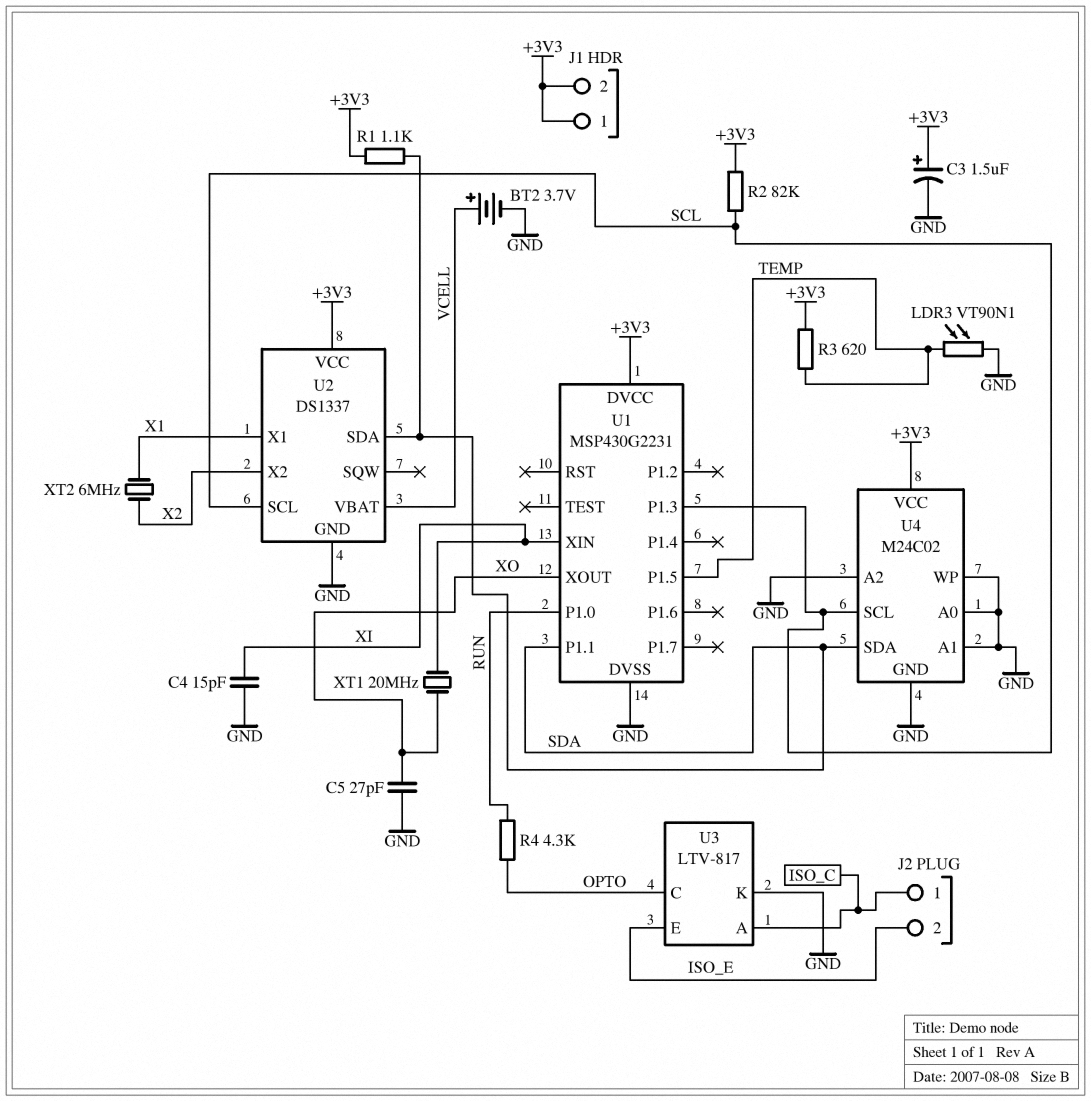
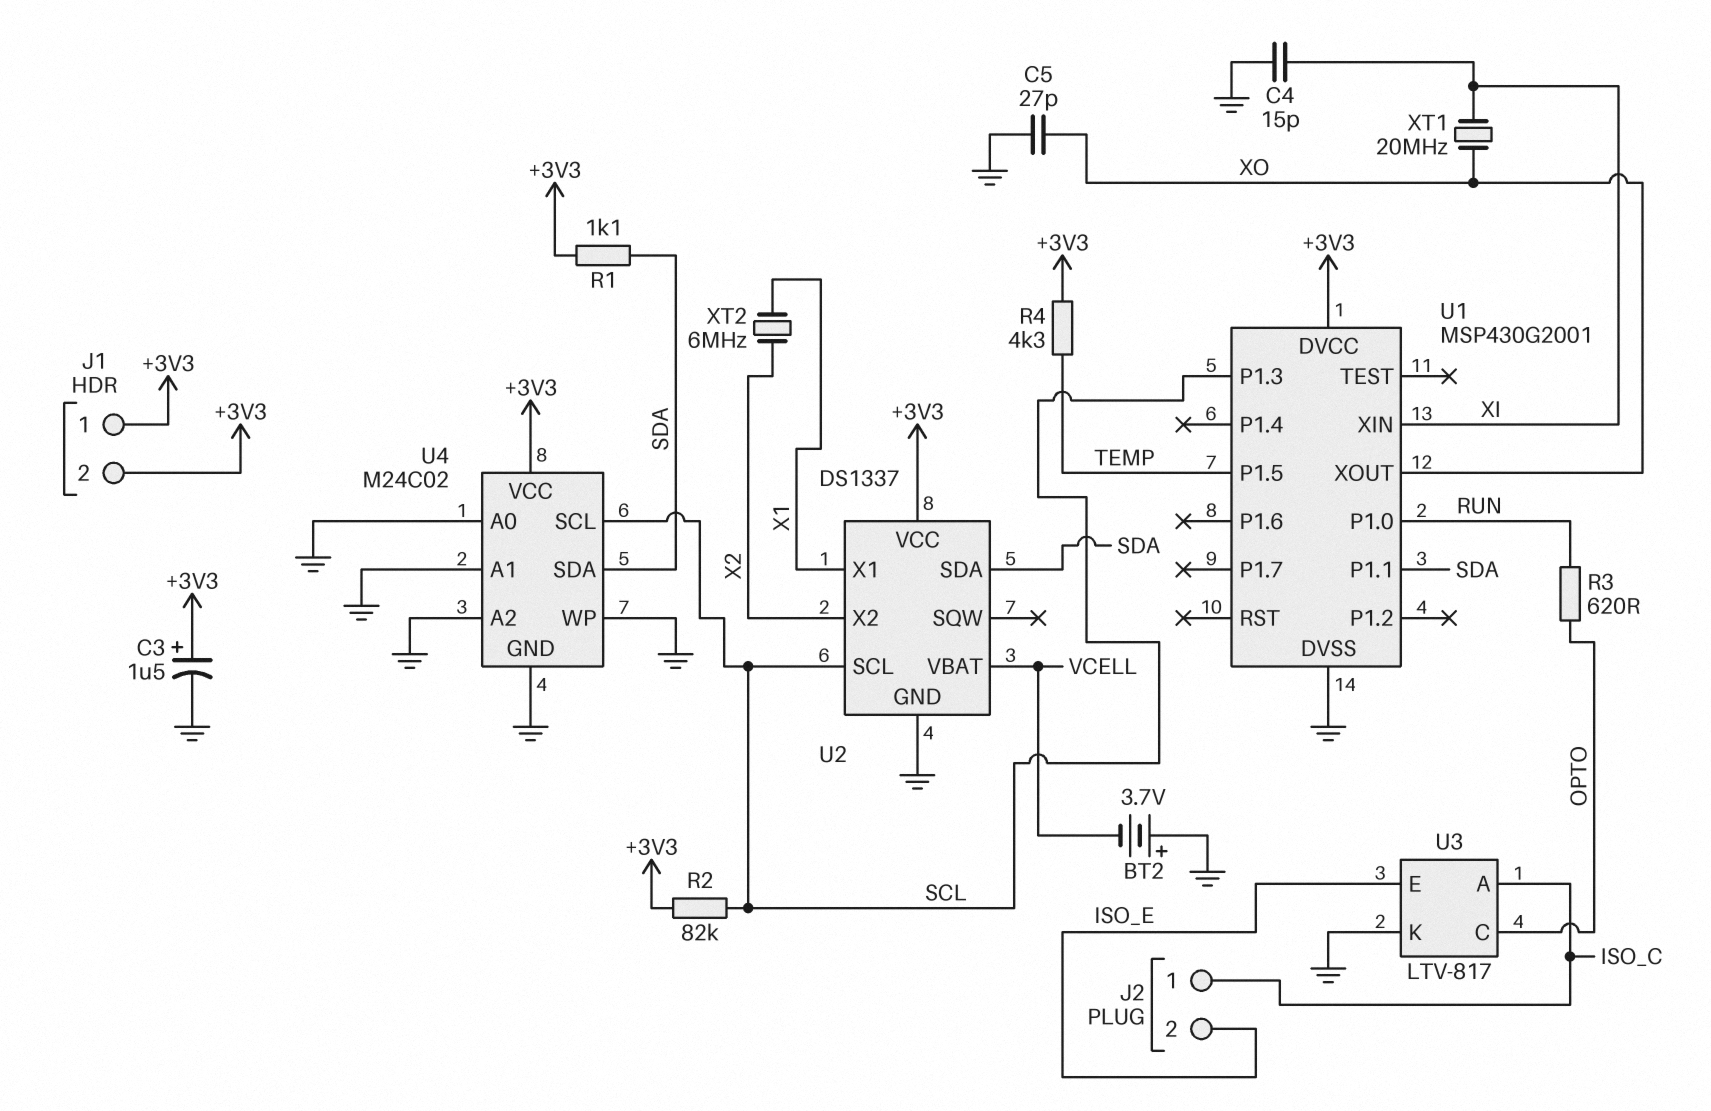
BT2: 3.7V (plus VCELL, minus GND) -> 3.7V (plus GND, minus VCELL)
LDR3: VT90N1 (GND, TEMP) -> none
R3: 620 (+3V3, TEMP) -> 620 (OPTO, RUN)
R4: 4.3k (OPTO, RUN) -> 4.3k (+3V3, TEMP)
U1: MSP430G2231 -> MSP430G2001

